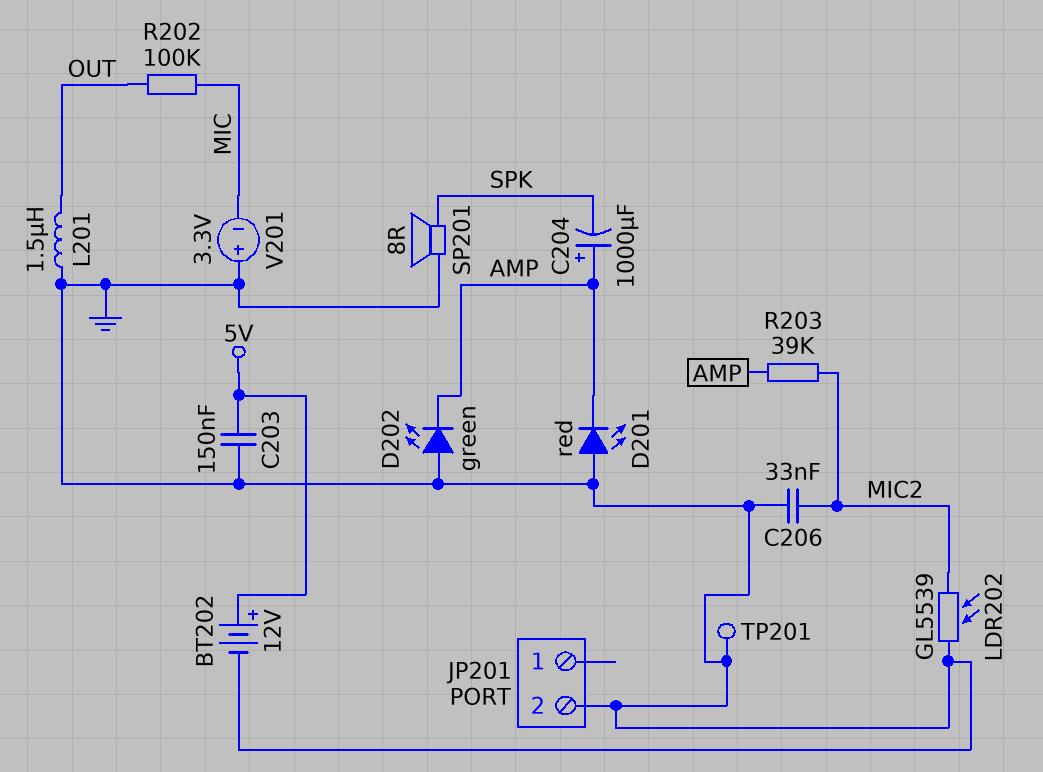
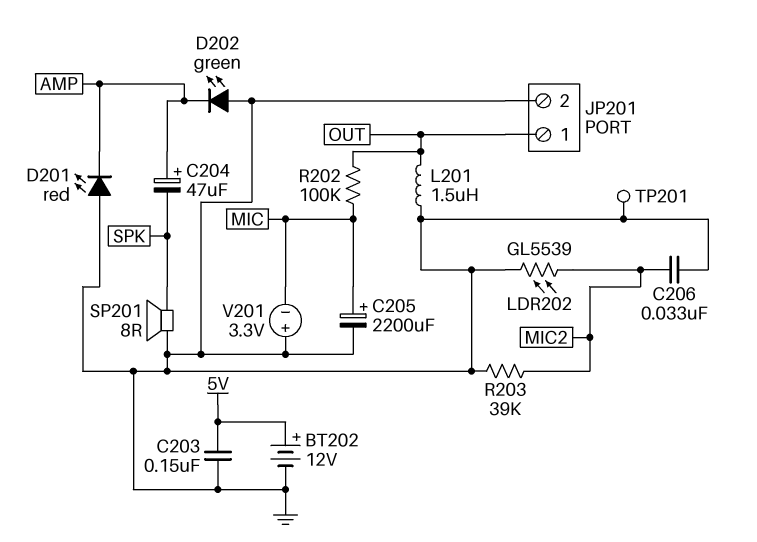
C204: 1000uF (plus AMP, minus SPK) -> 47uF (plus AMP, minus SPK)
C205: none -> 2200uF (plus MIC, minus GND)
JP201 pin 1: none -> OUT
R203: 39k (AMP, MIC2) -> 39k (GND, MIC2)

